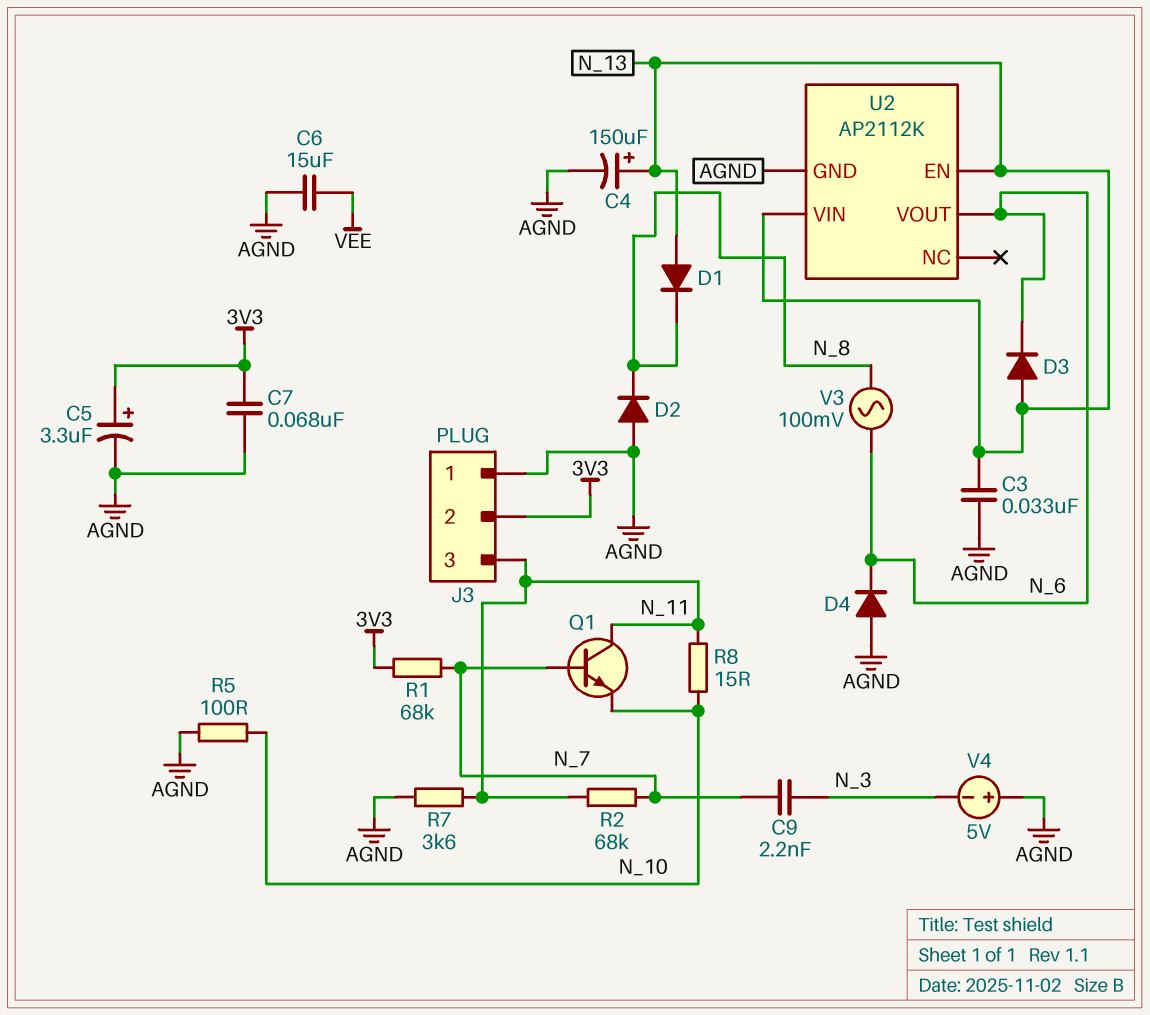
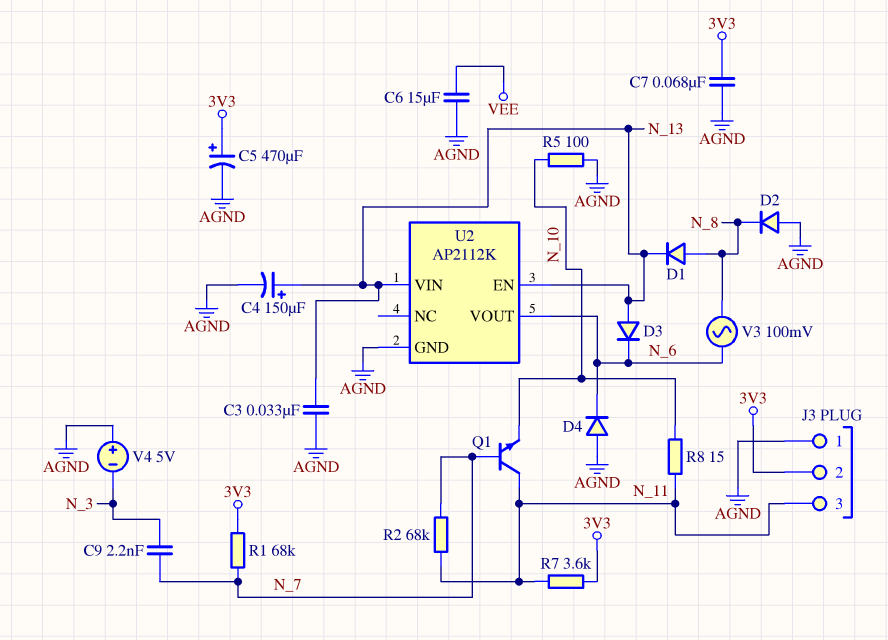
C5: 3.3uF (plus 3V3, minus AGND) -> 470uF (plus 3V3, minus AGND)
D1: diode (A N_13, K N_8) -> diode (A N_8, K N_13)
R7: 3.6k (AGND, N_11) -> 3.6k (3V3, N_11)

